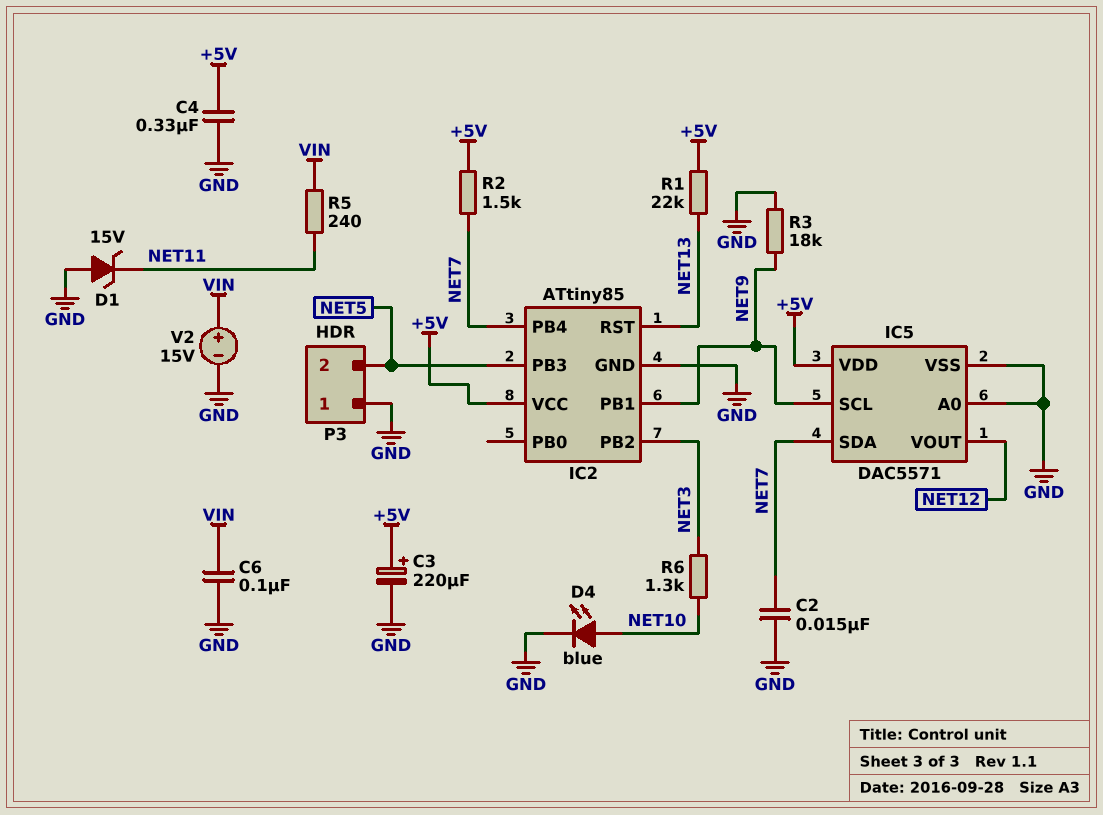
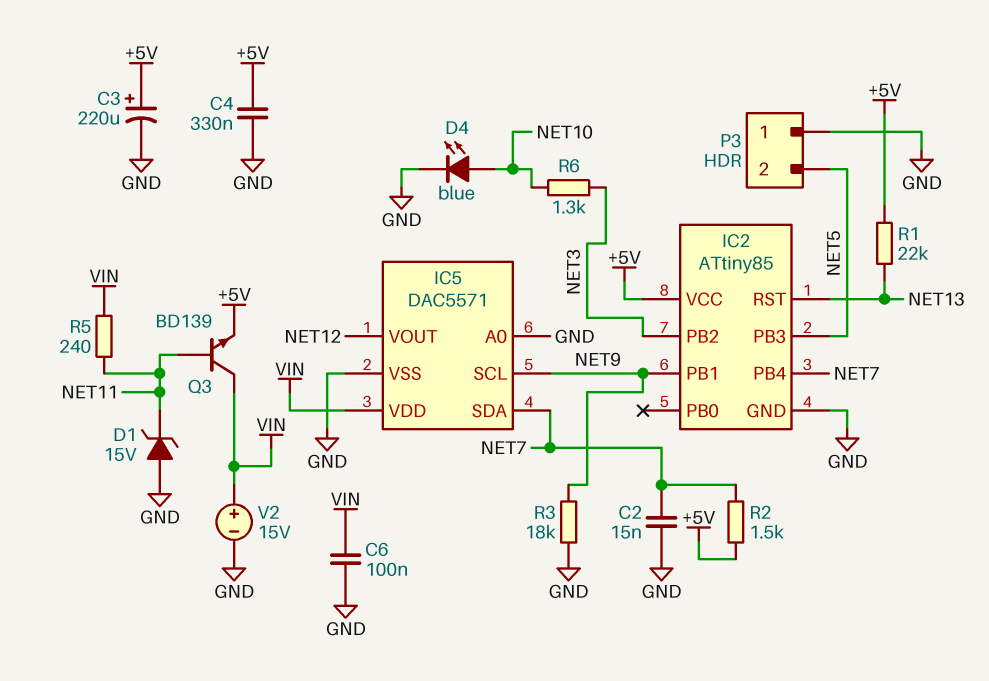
IC5 pin VDD: +5V -> VIN
Q3: none -> NPN BD139 (B NET11, C VIN, E +5V)

